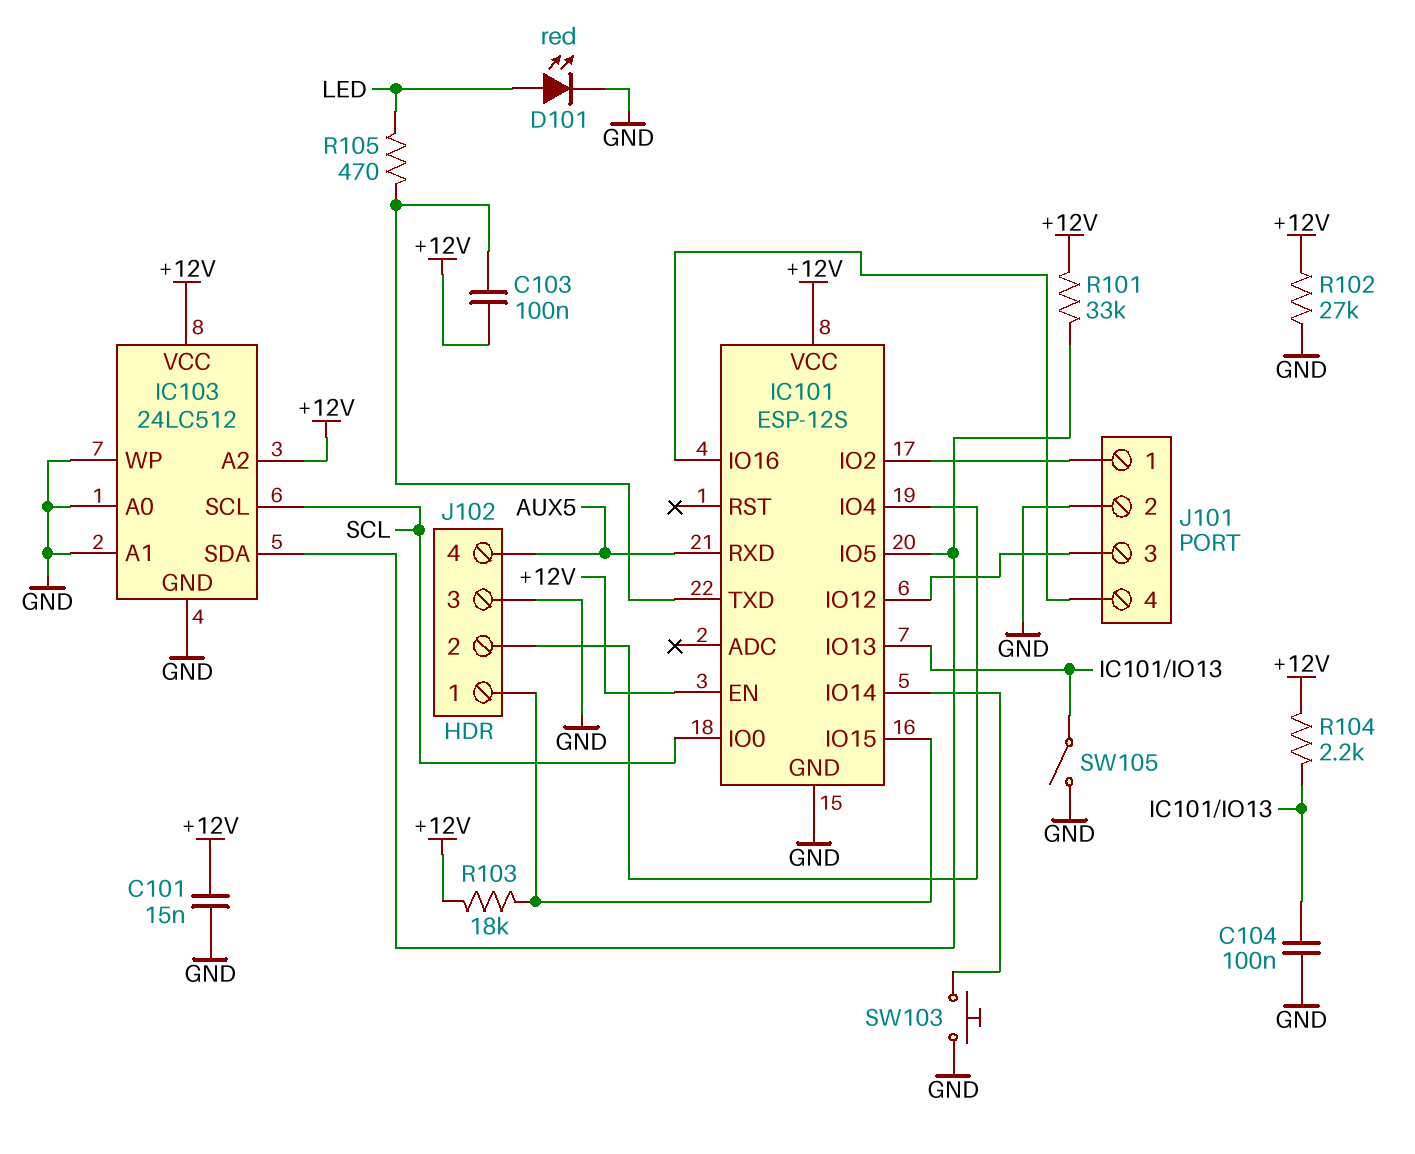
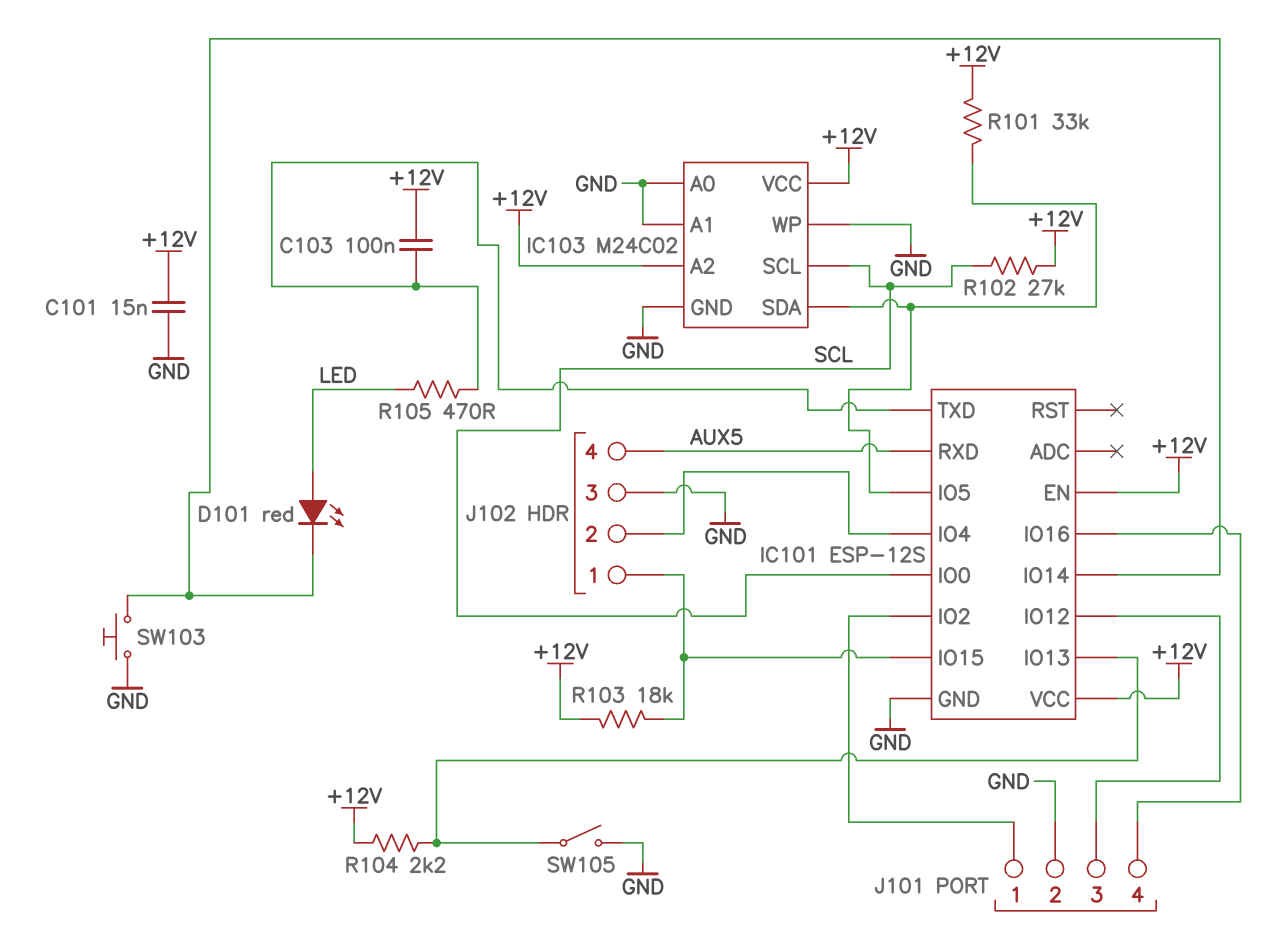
C104: 100nF (GND, IC101/IO13) -> none
D101: LED red (A LED, K GND) -> LED red (A LED, K IC101/IO14)
IC103: 24LC512 -> M24C02
R102: 27k (+12V, GND) -> 27k (+12V, SCL)

